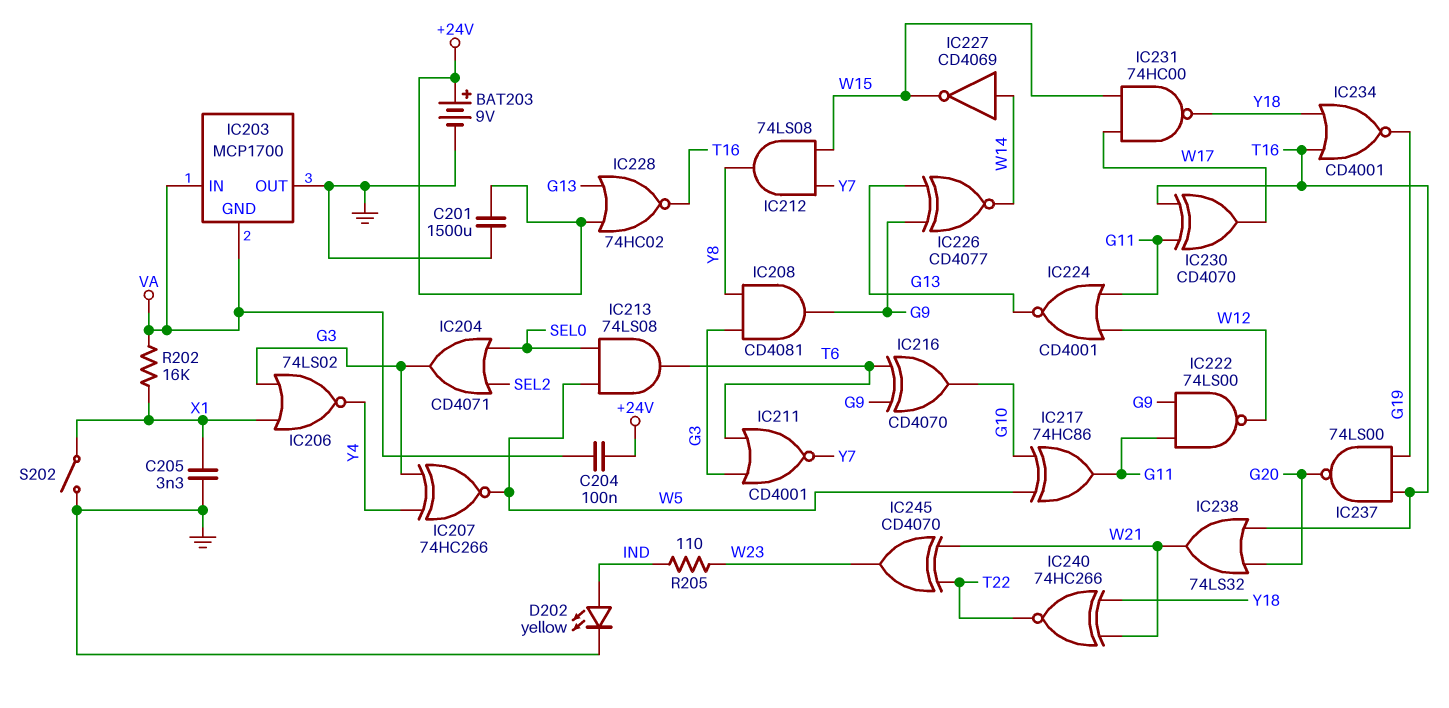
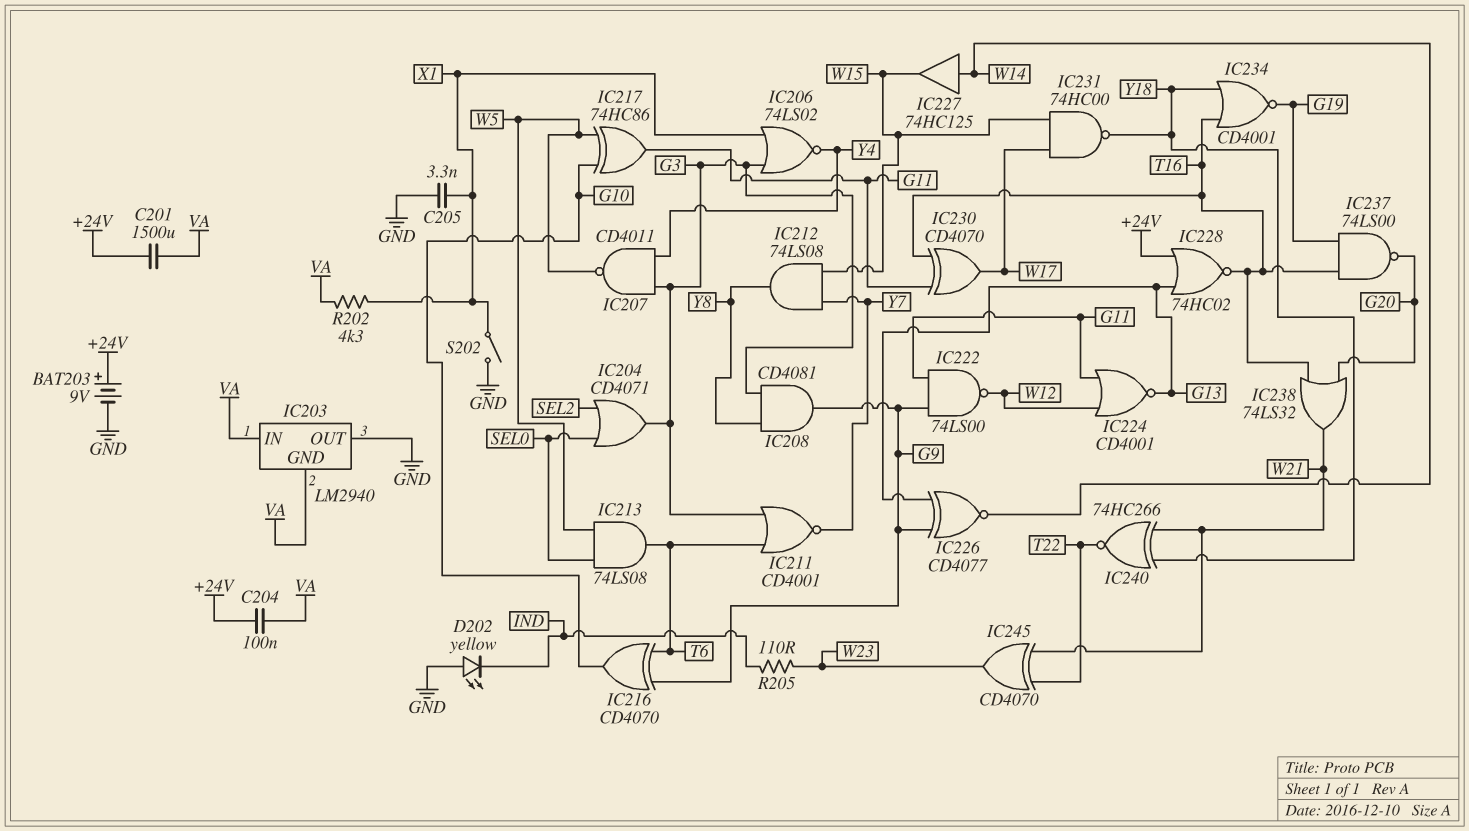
C201: 1500uF (+24V, GND) -> 1500uF (+24V, VA)
D202: LED yellow (A IND, K GND) -> LED yellow (A GND, K IND)
IC203: MCP1700 -> LM2940
IC207: XNOR 74HC266 (in G3, in Y4, out W5) -> NAND CD4011 (in G3, in Y4, out W5)
IC227: NOT CD4069 (in W14, out W15) -> buffer 74HC125 (in W14, out W15)
R202: 16k (VA, X1) -> 4.3k (VA, X1)

